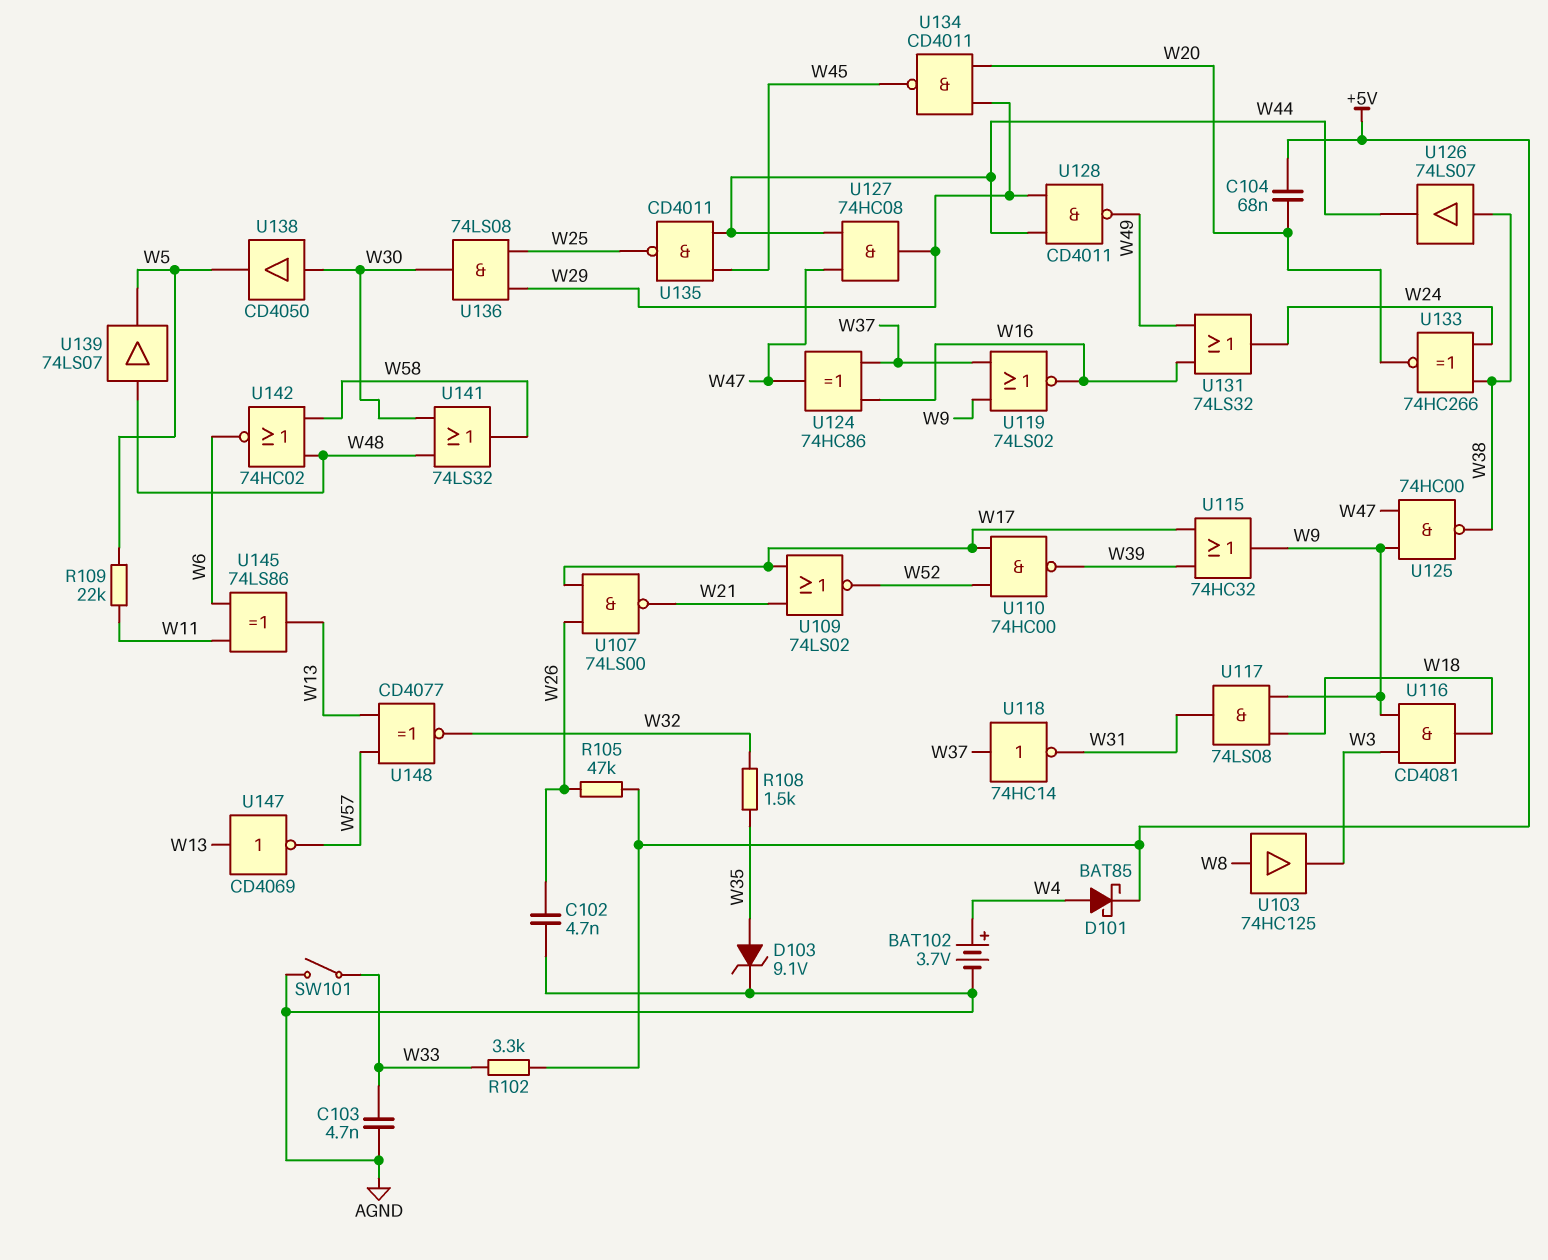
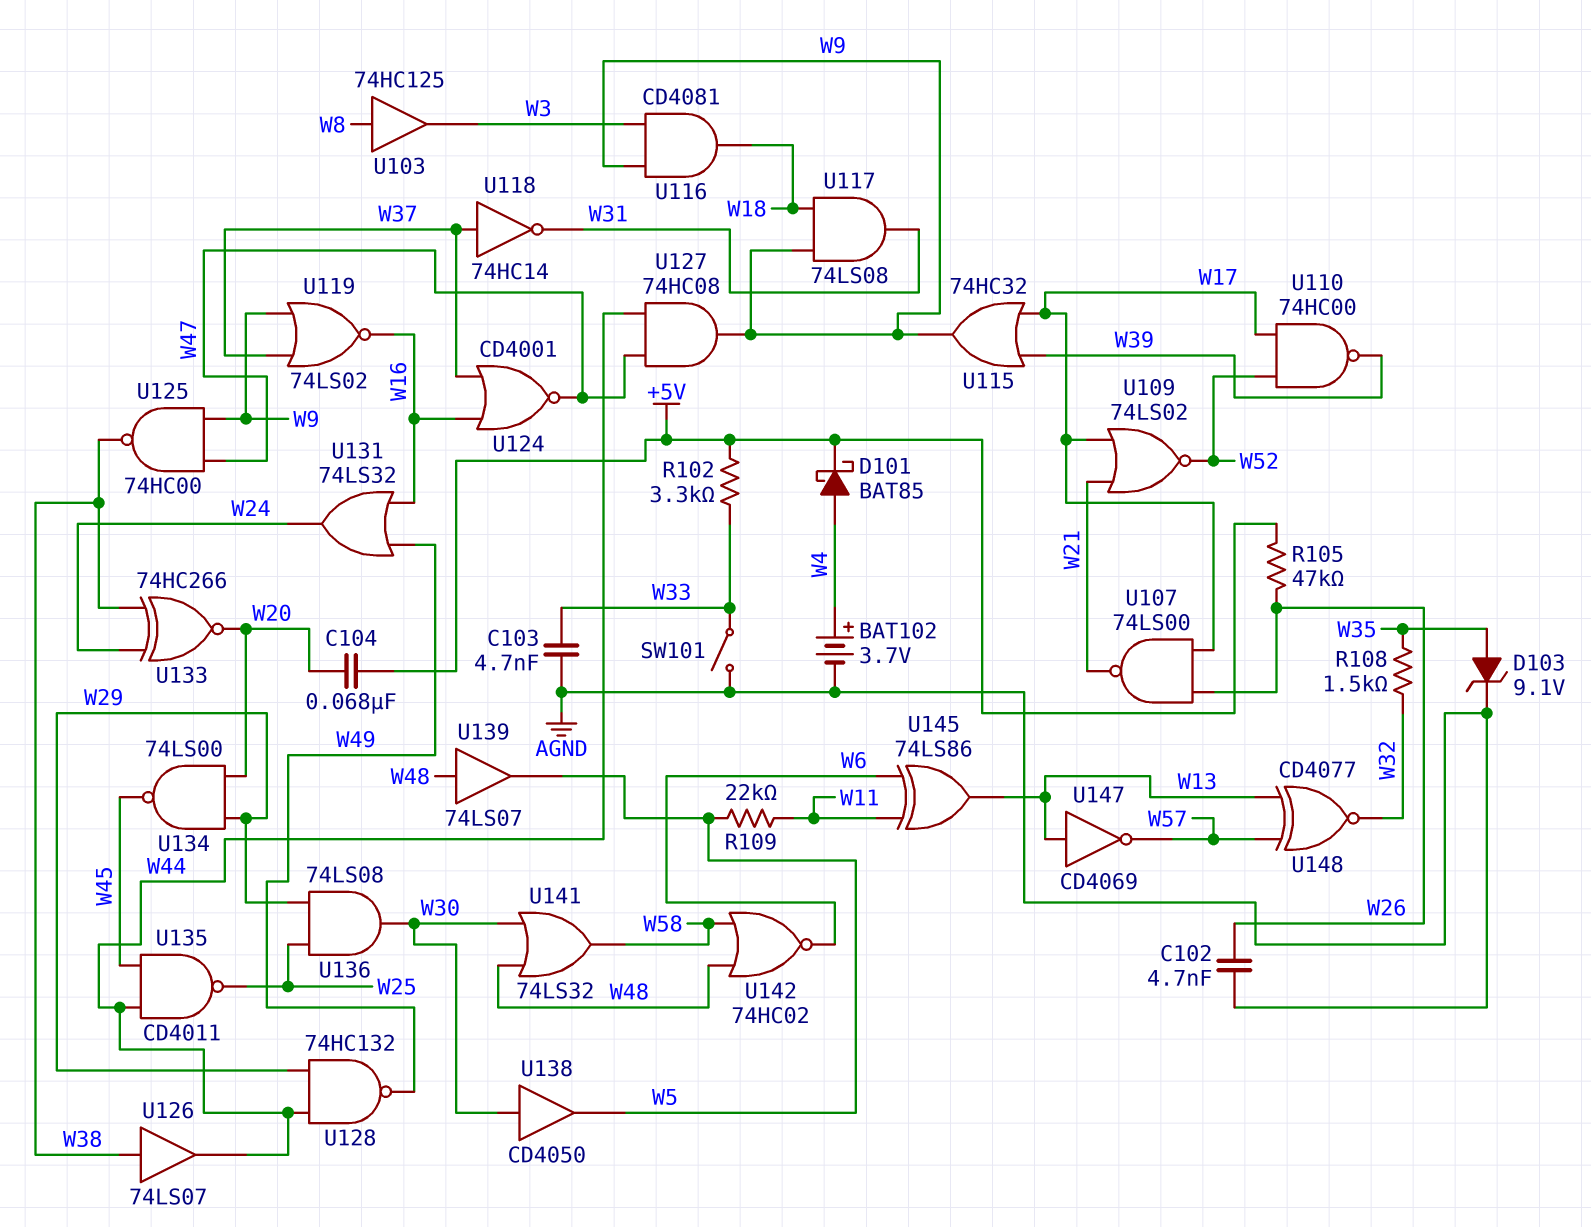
U124: XOR 74HC86 (in W16, in W37, out W47) -> NOR CD4001 (in W16, in W37, out W47)
U127: AND 74HC08 (in W44, in W47, out W29) -> AND 74HC08 (in W44, in W47, out W9)
U128: NAND CD4011 (in W29, in W44, out W49) -> NAND 74HC132 (in W29, in W44, out W49)
U134: NAND CD4011 (in W20, in W29, out W45) -> NAND 74LS00 (in W20, in W29, out W45)

